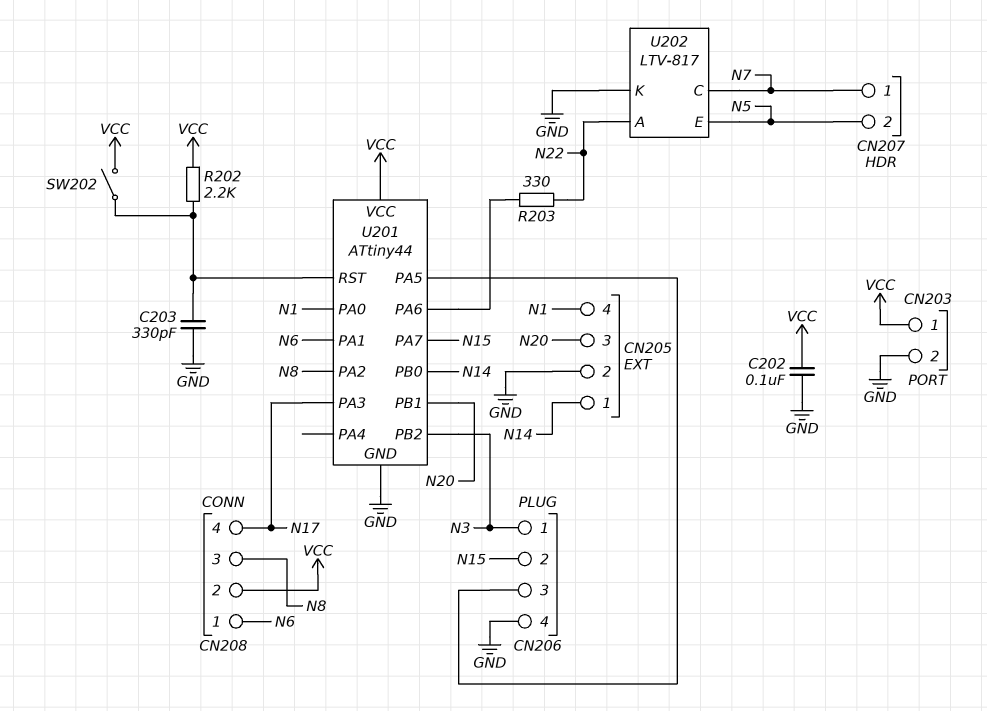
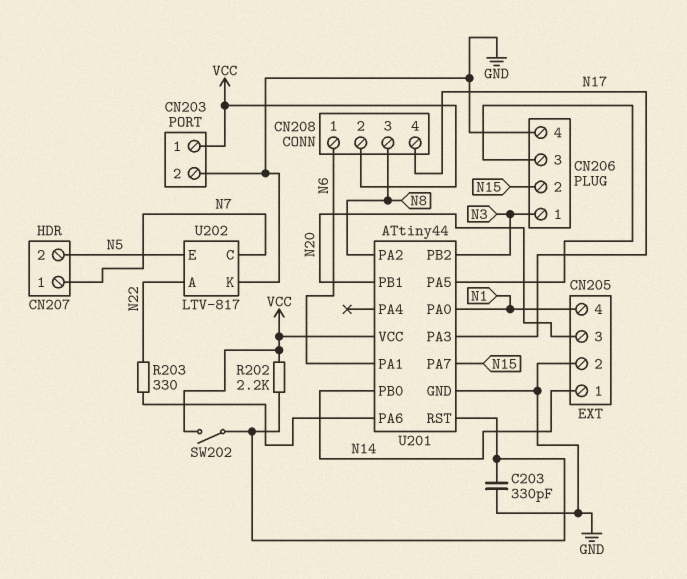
C202: 100nF (GND, VCC) -> none

